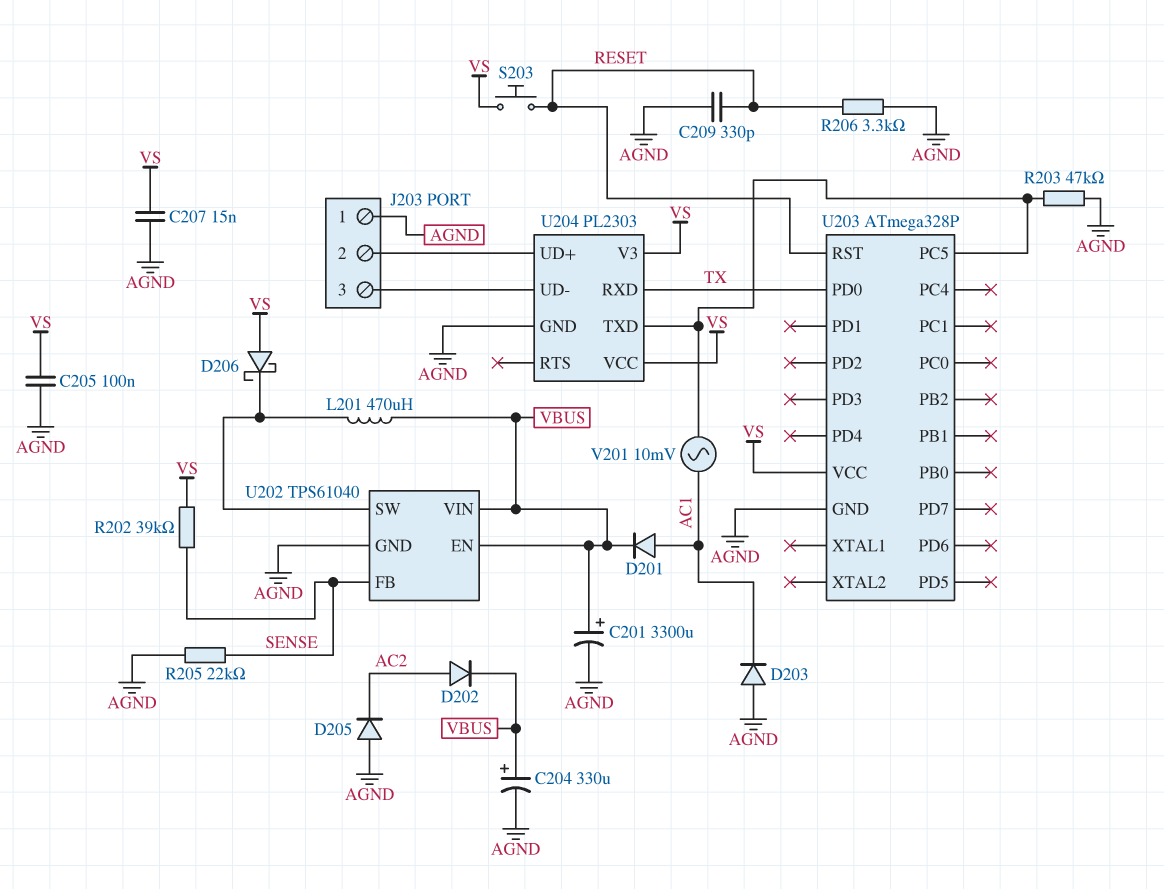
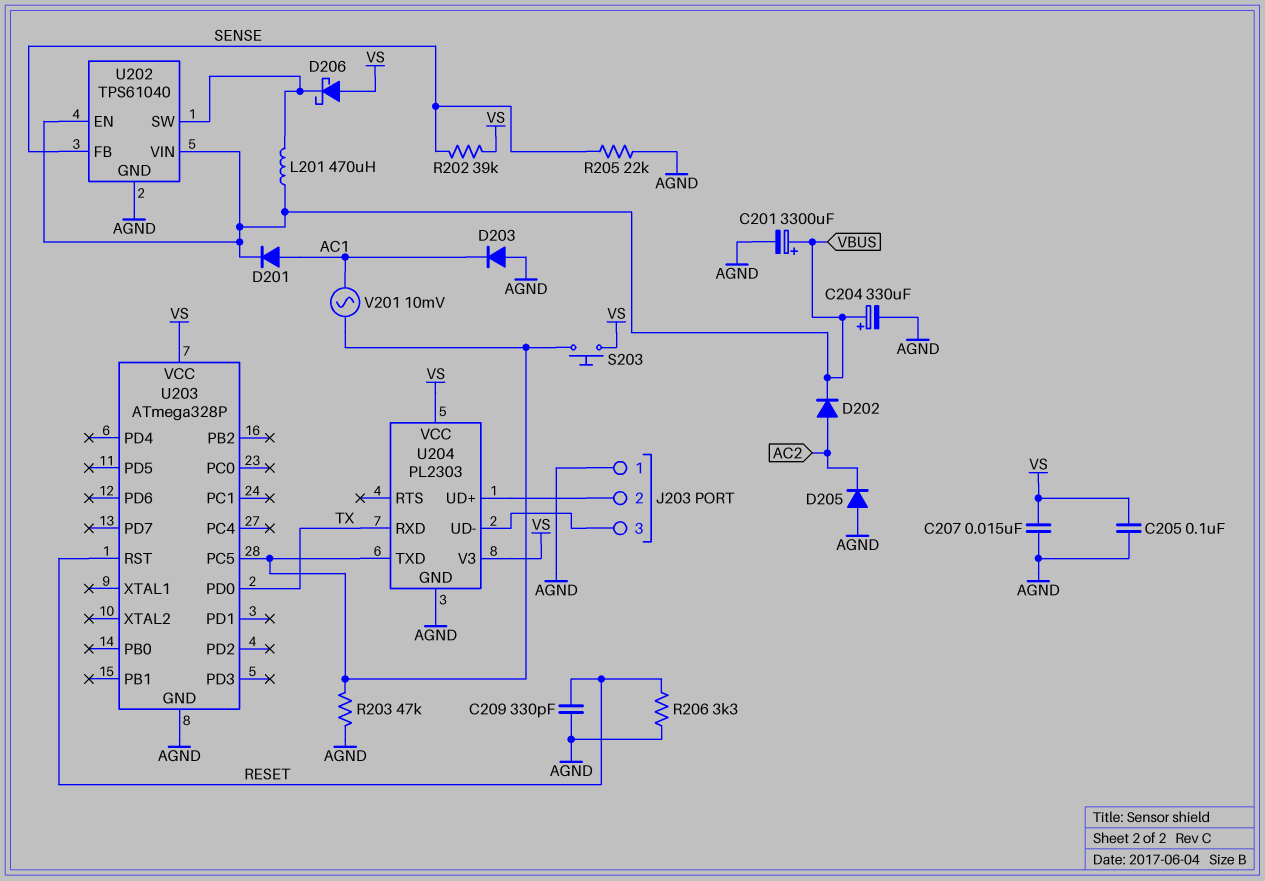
S203: button (RESET, VS) -> button (U203/PC5, VS)

